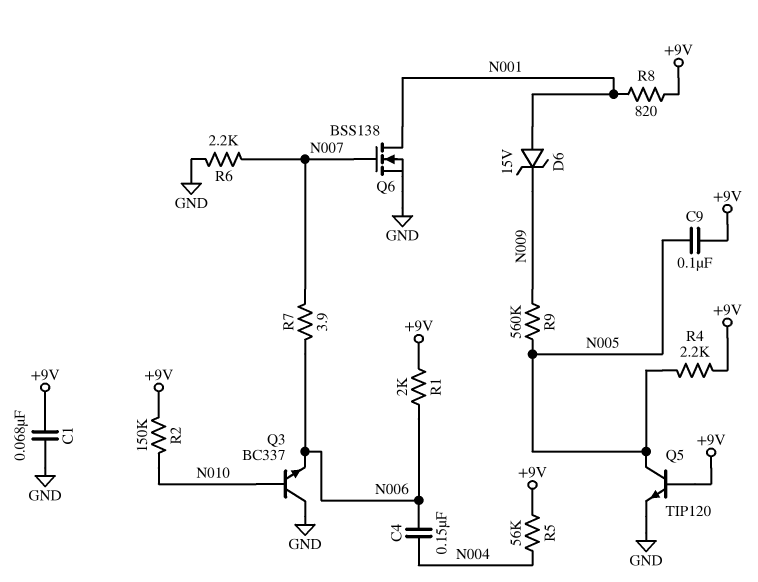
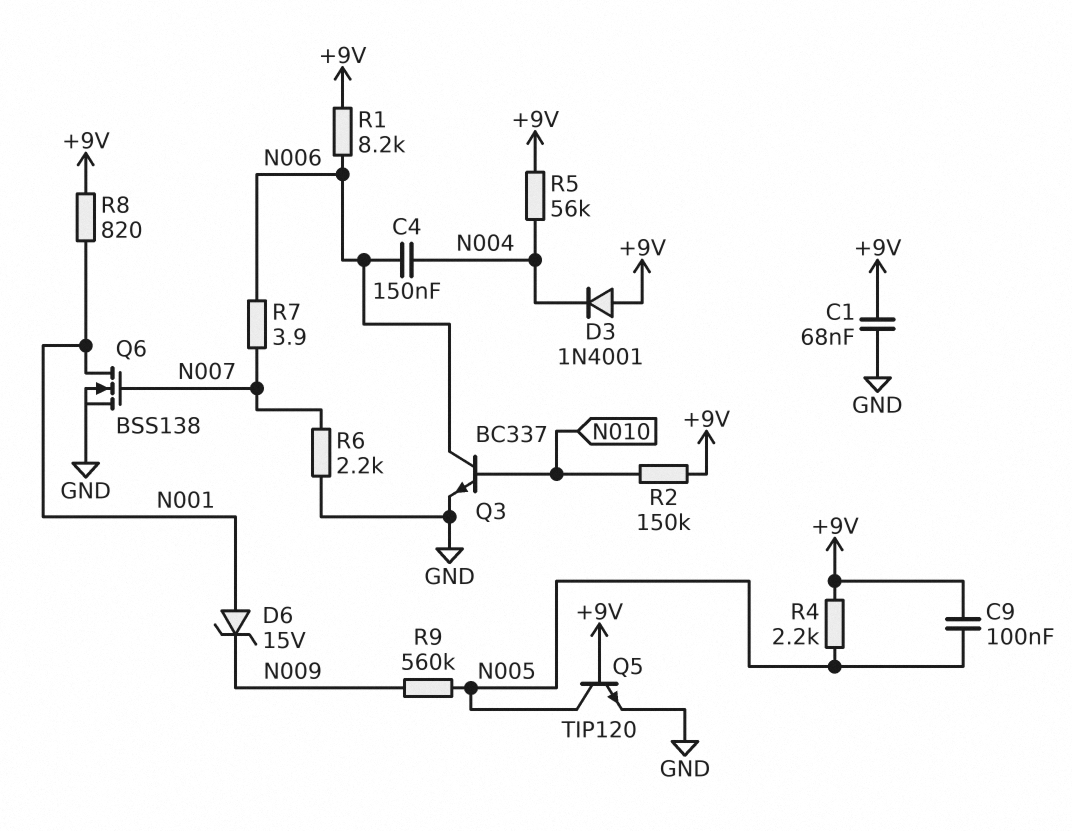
D3: none -> diode 1N4001 (A +9V, K N004)
Q3: NPN BC337 (B N010, C GND, E N006) -> NPN BC337 (B N010, C N006, E GND)
R1: 2k (+9V, N006) -> 8.2k (+9V, N006)

